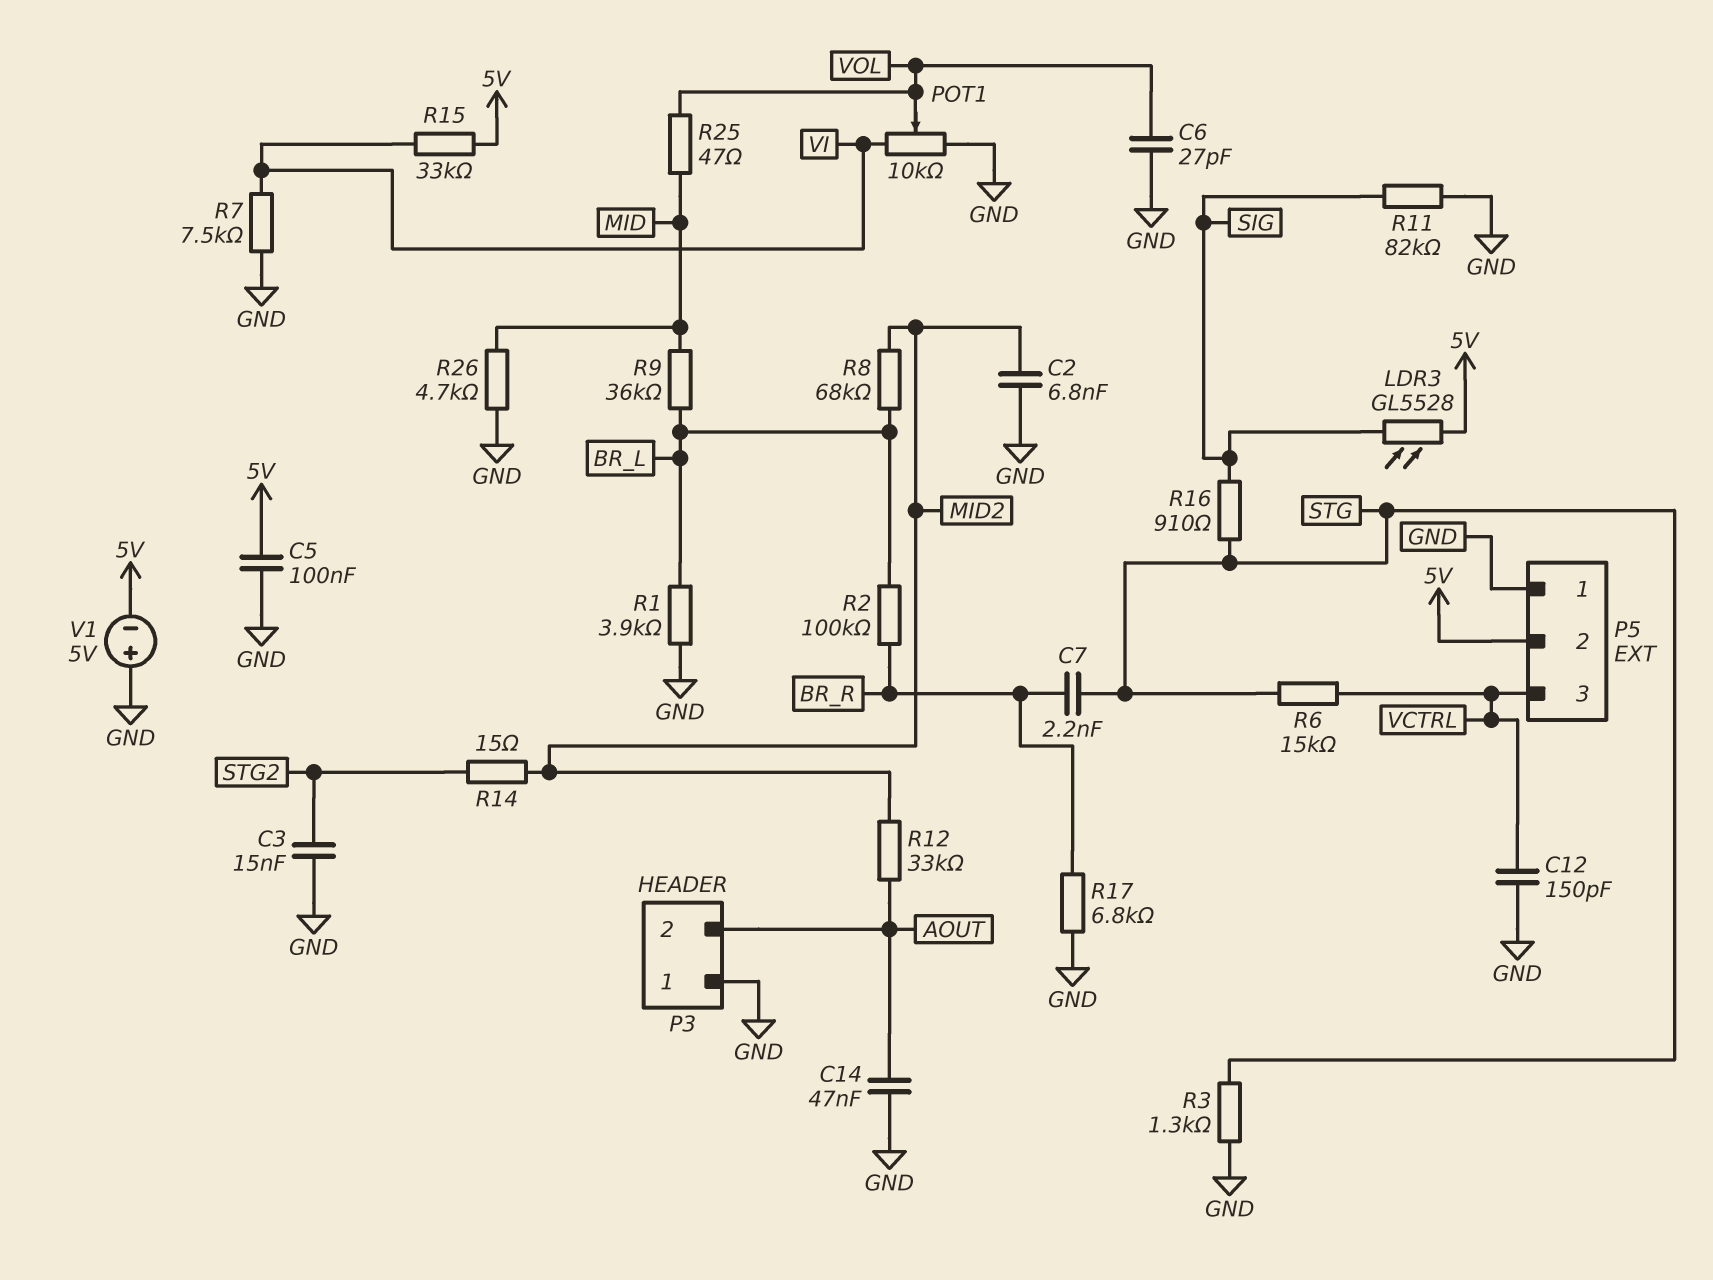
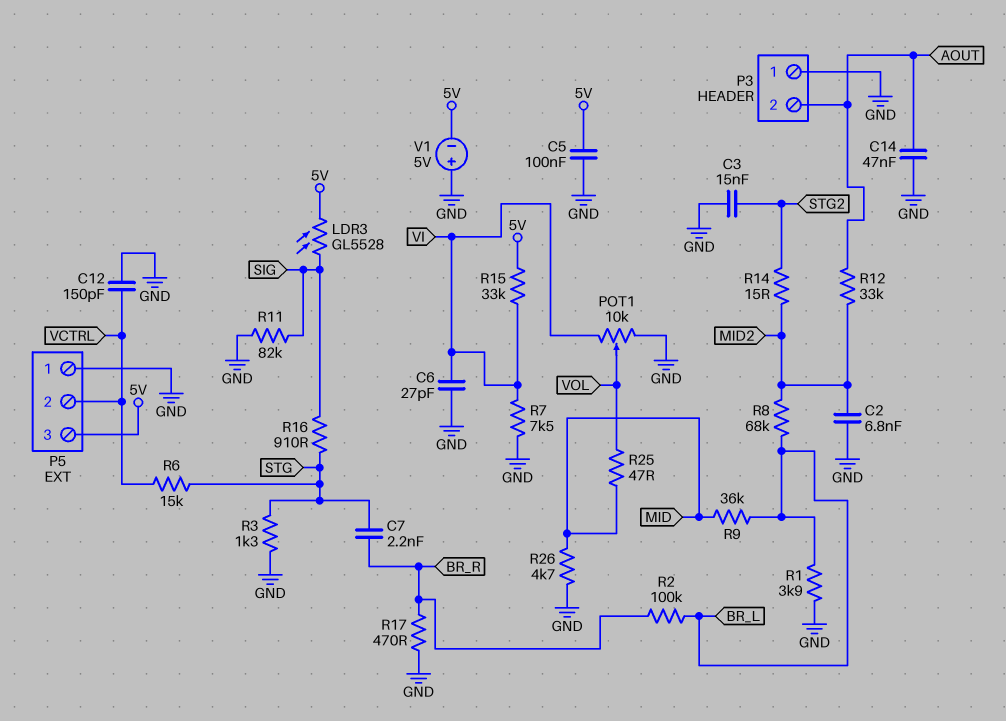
C6: 27pF (GND, VOL) -> 27pF (GND, VI)
P5 pin 2: 5V -> VCTRL
P5 pin 3: VCTRL -> 5V
R17: 6.8k (BR_R, GND) -> 470 (BR_R, GND)

